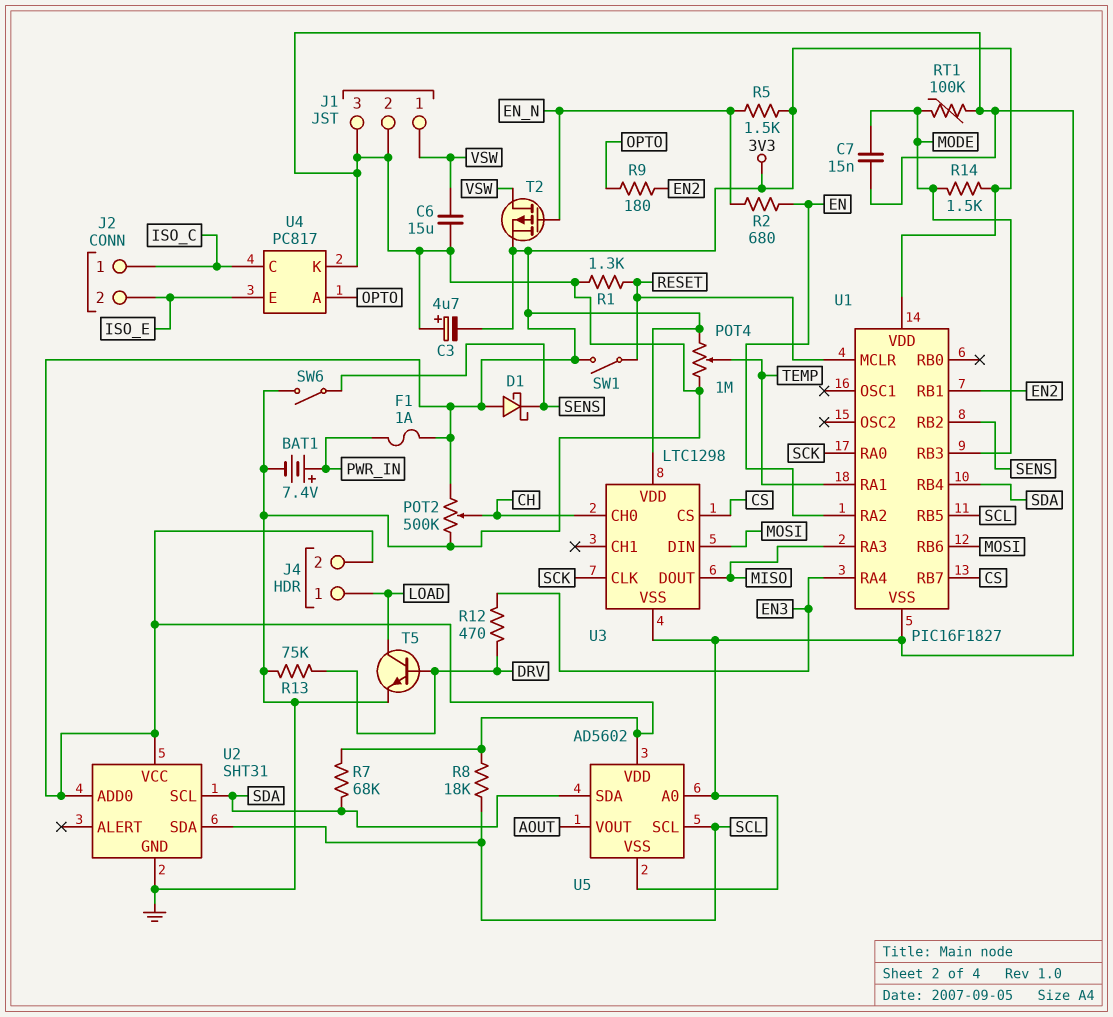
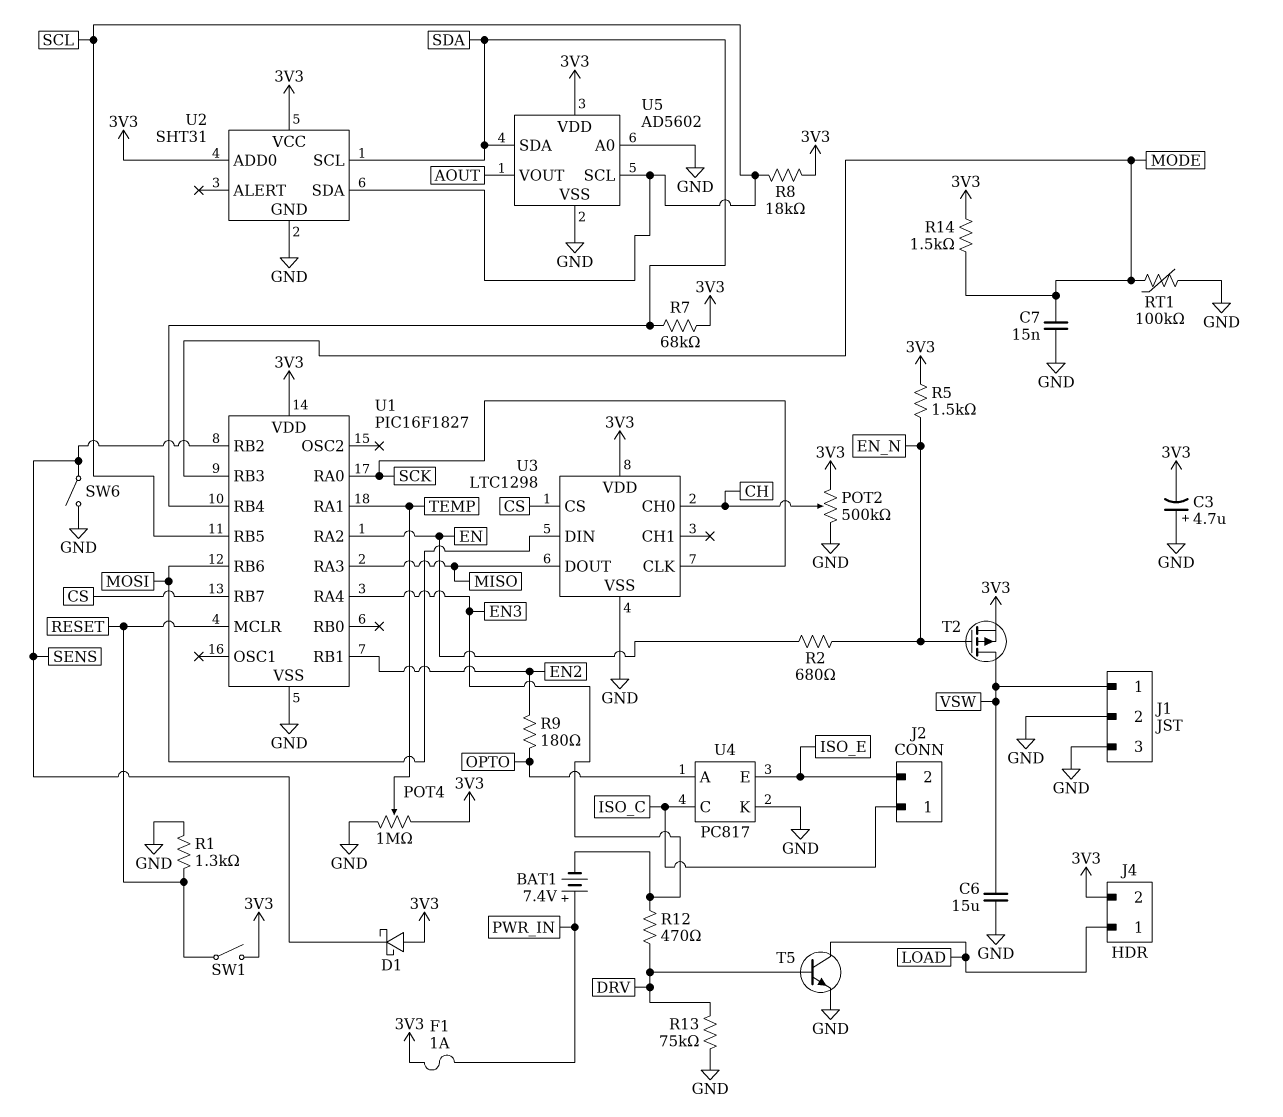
BAT1: 7.4V (plus PWR_IN, minus GND) -> 7.4V (plus PWR_IN, minus EN3)

